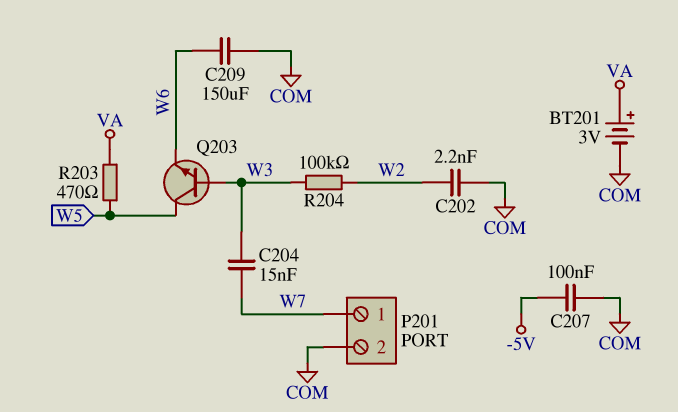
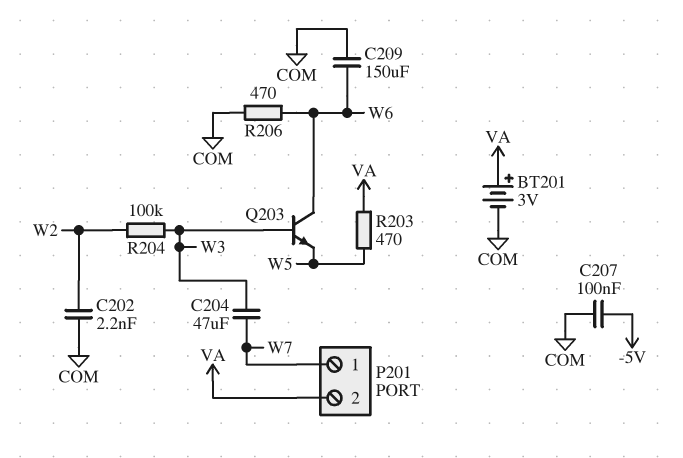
C204: 15nF (W3, W7) -> 47uF (W3, W7)
P201 pin 2: COM -> VA
Q203: NPN (B W3, C W5, E W6) -> NPN (B W3, C W6, E W5)
R206: none -> 470 (COM, W6)

